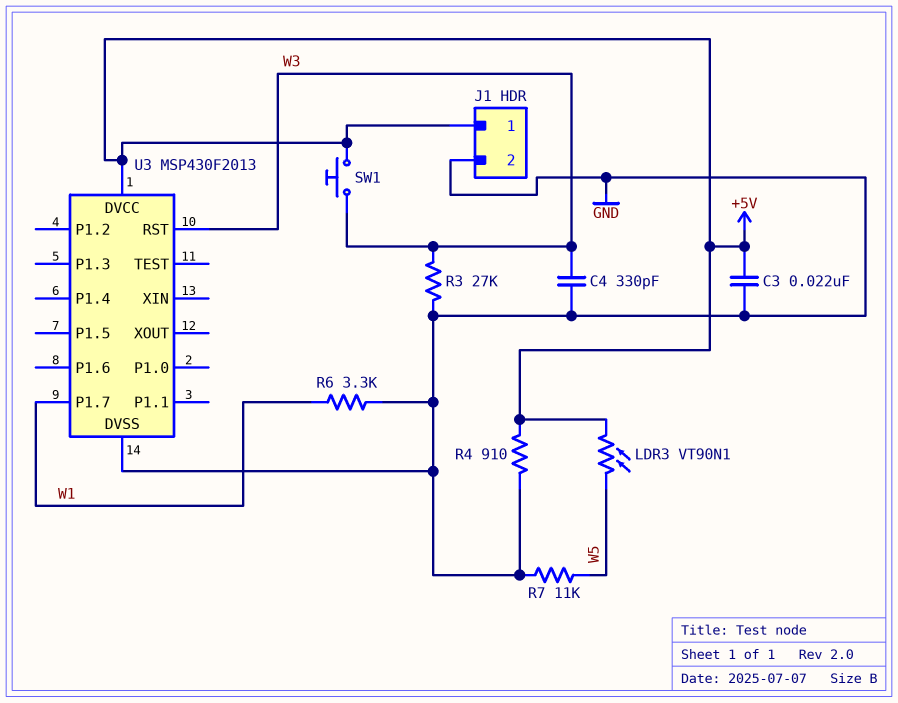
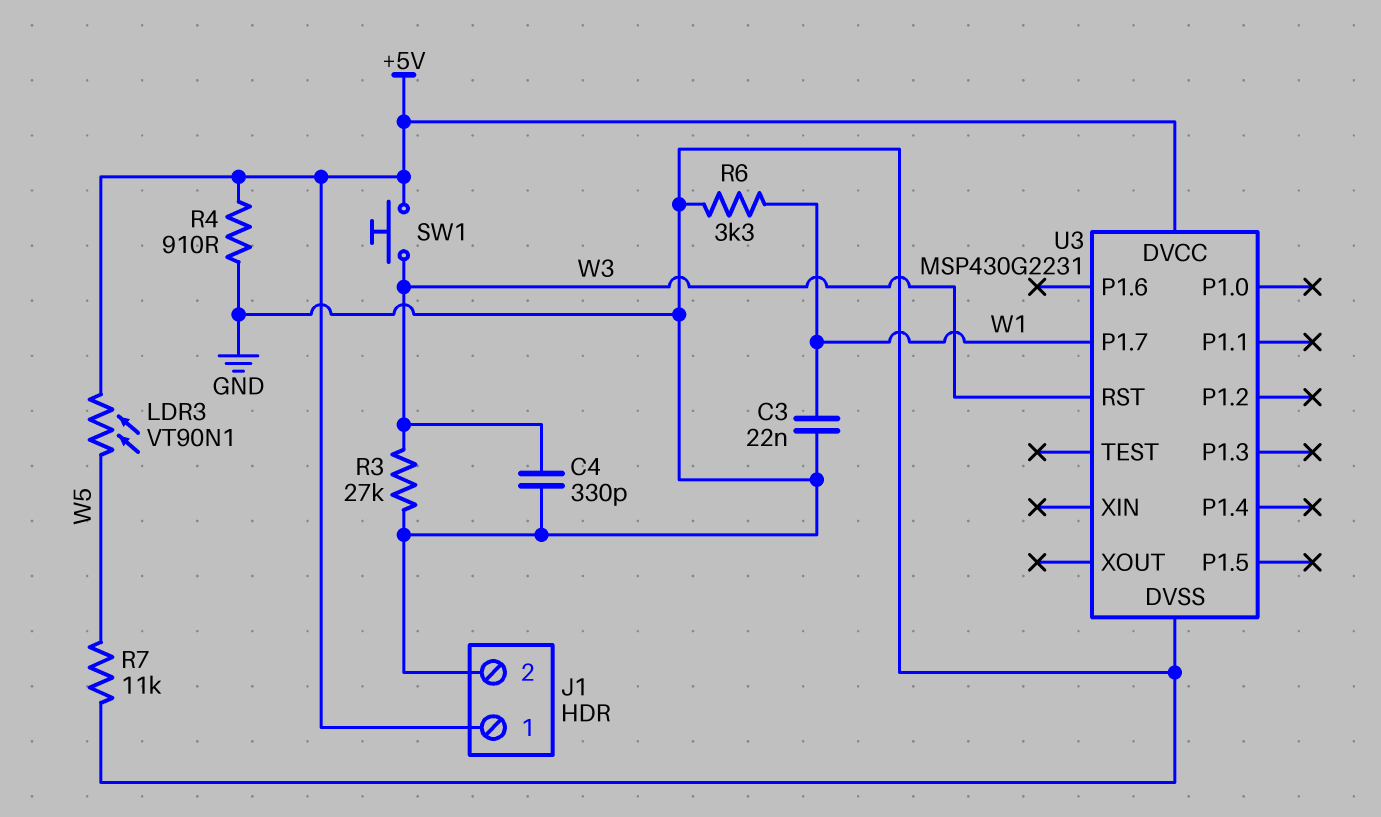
C3: 22nF (+5V, GND) -> 22nF (GND, W1)
U3: MSP430F2013 -> MSP430G2231

